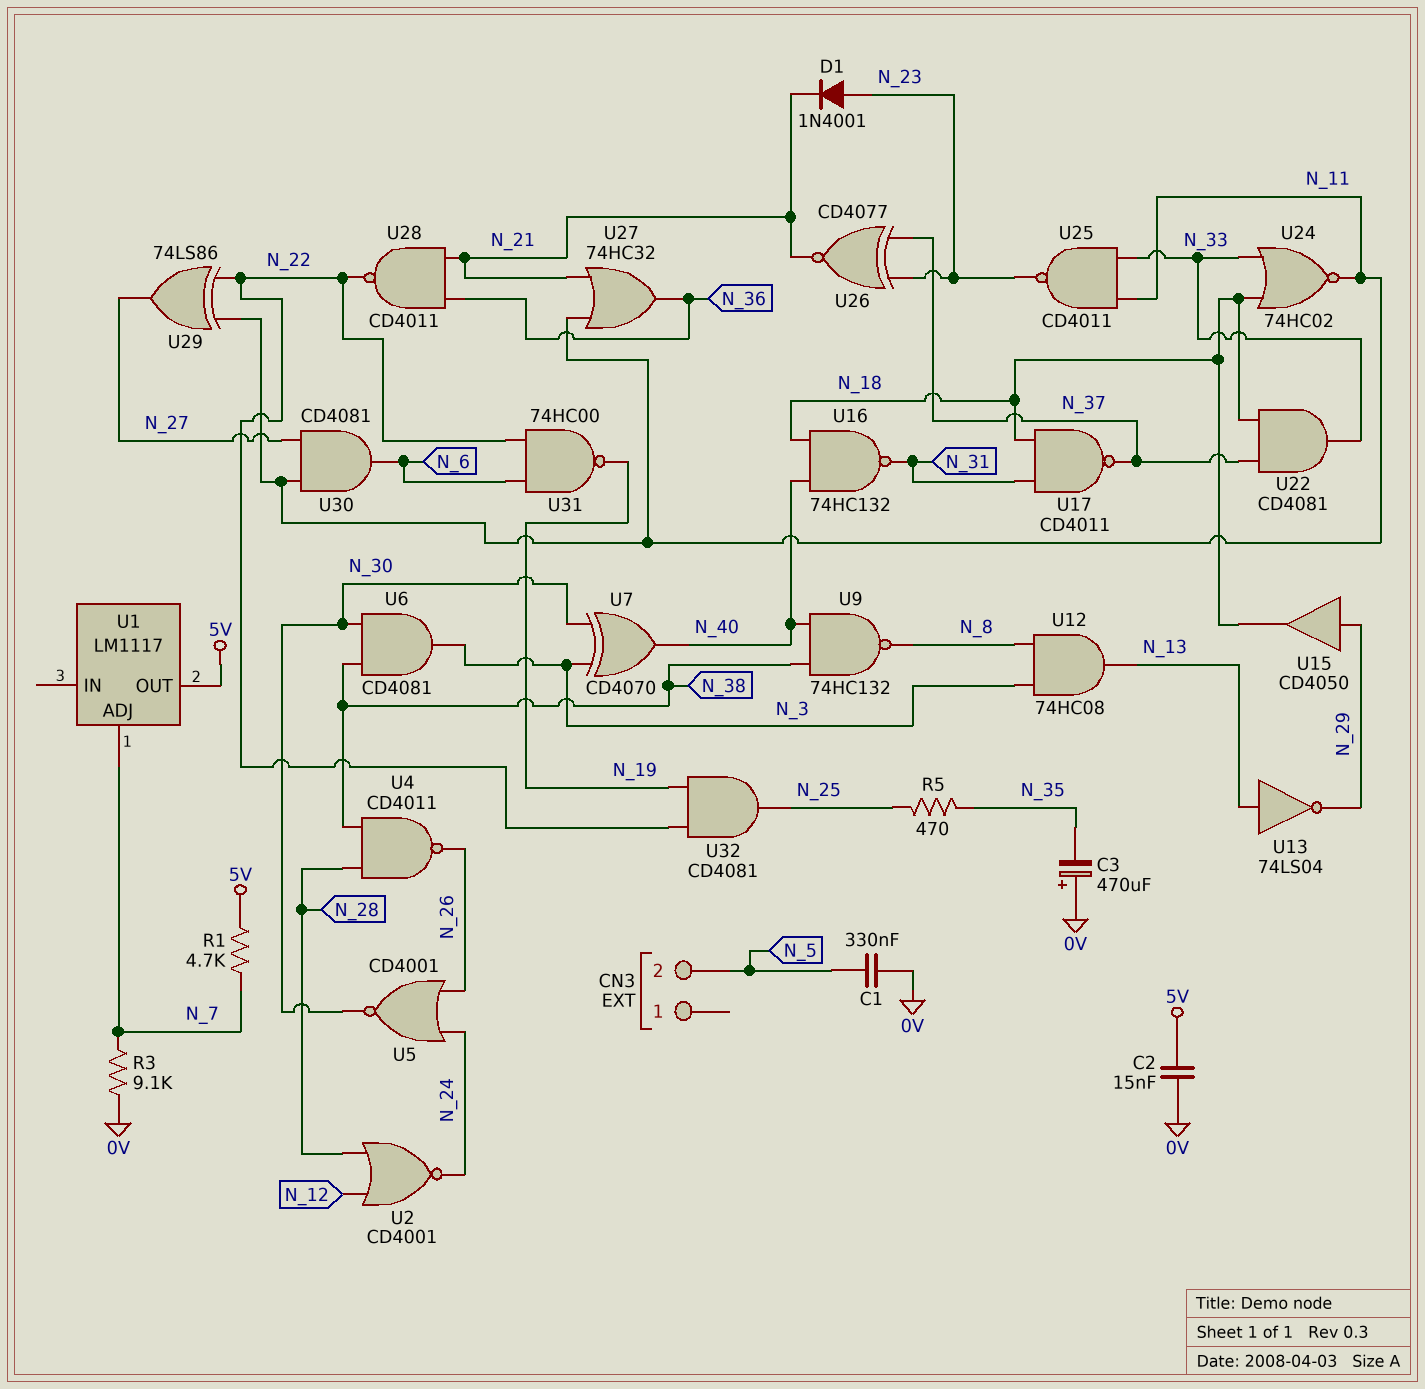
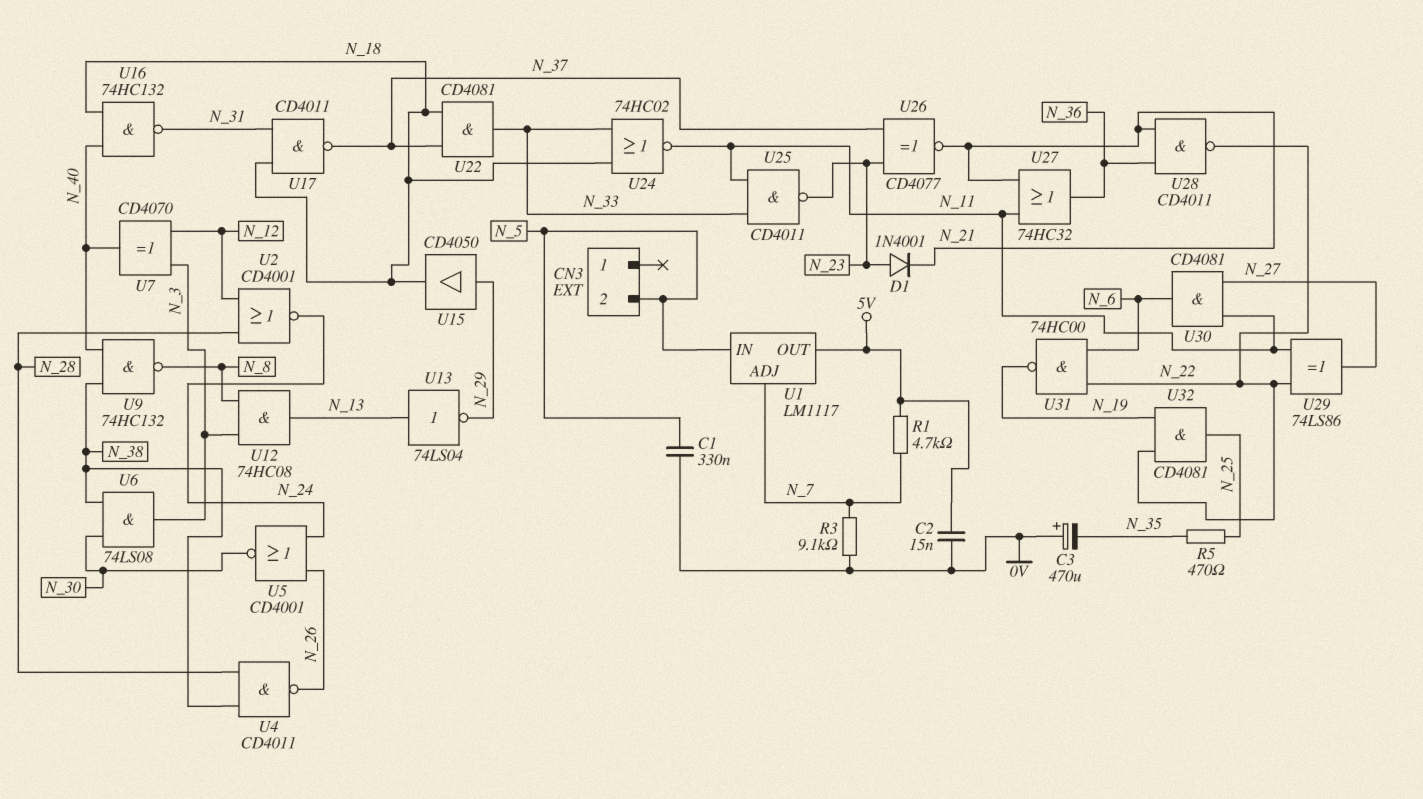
U1 pin IN: none -> N_5
U6: AND CD4081 (in N_30, in N_38, out N_3) -> AND 74LS08 (in N_30, in N_38, out N_3)
U7: XOR CD4070 (in N_3, in N_30, out N_40) -> XOR CD4070 (in N_3, in N_12, out N_40)

